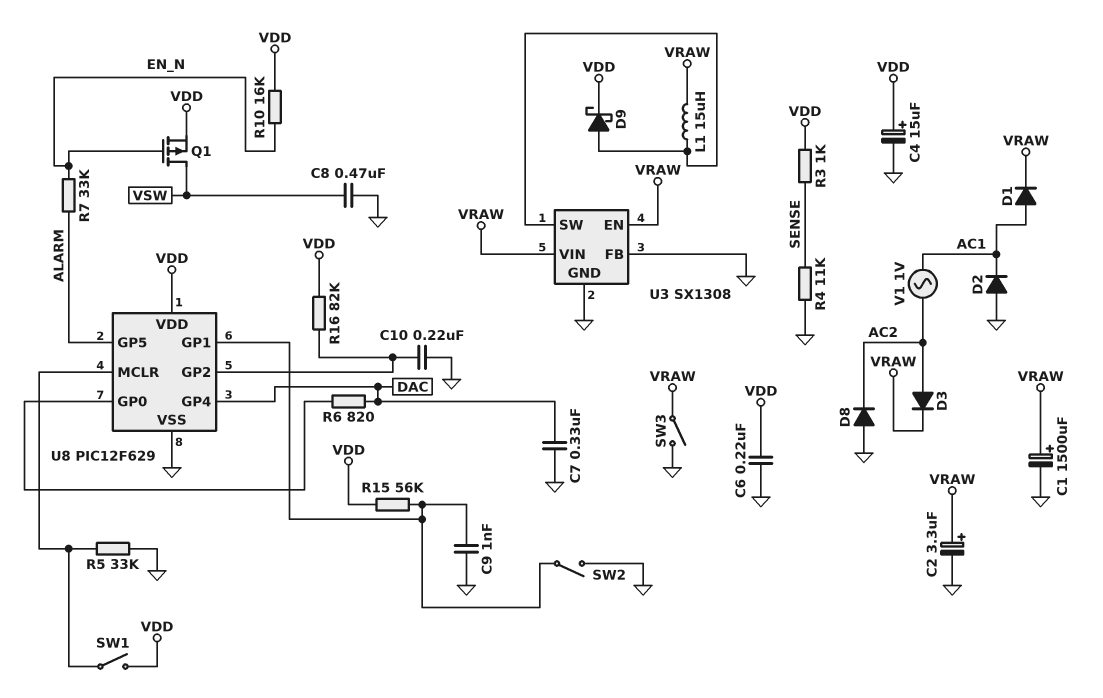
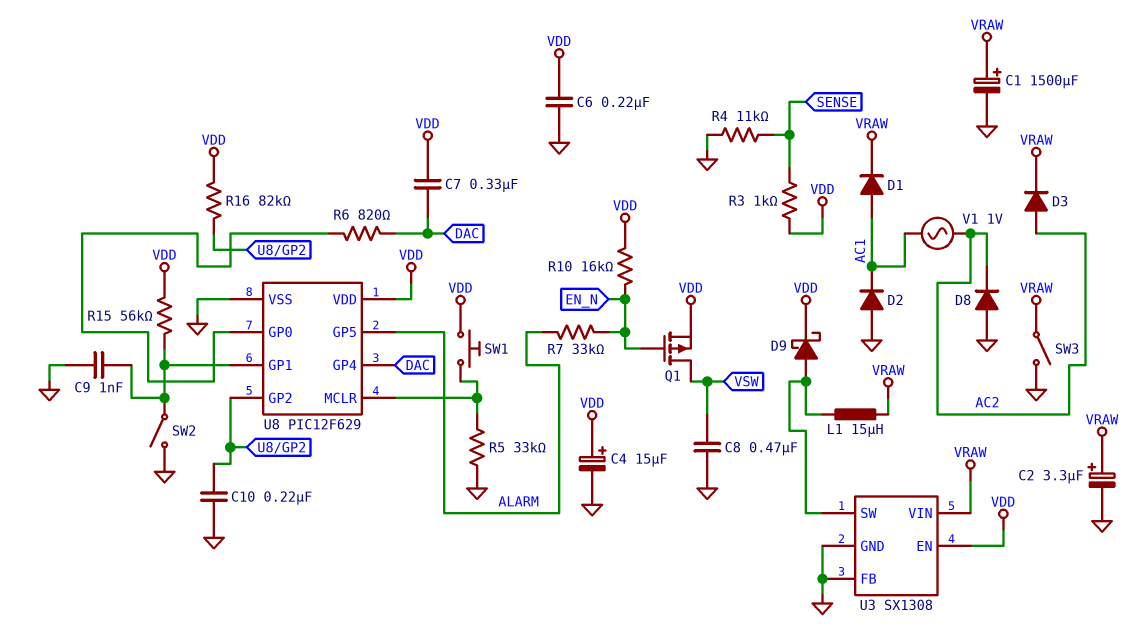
C7: 330nF (DAC, GND) -> 330nF (DAC, VDD)
SW1: switch (U8/MCLR, VDD) -> button (U8/MCLR, VDD)
U3 pin EN: VRAW -> VDD

